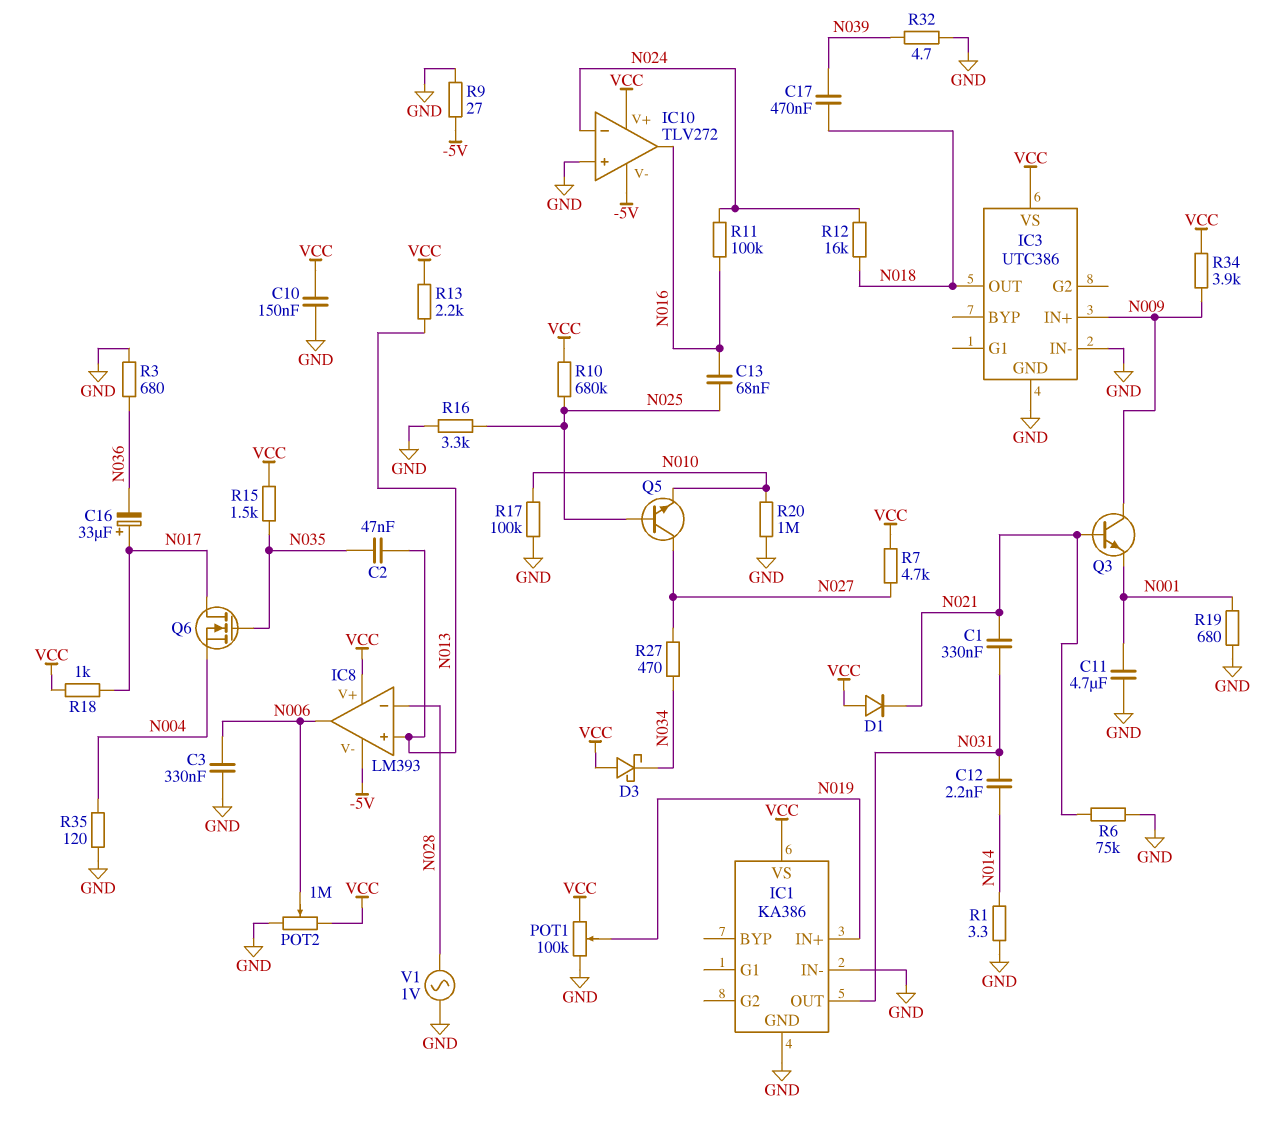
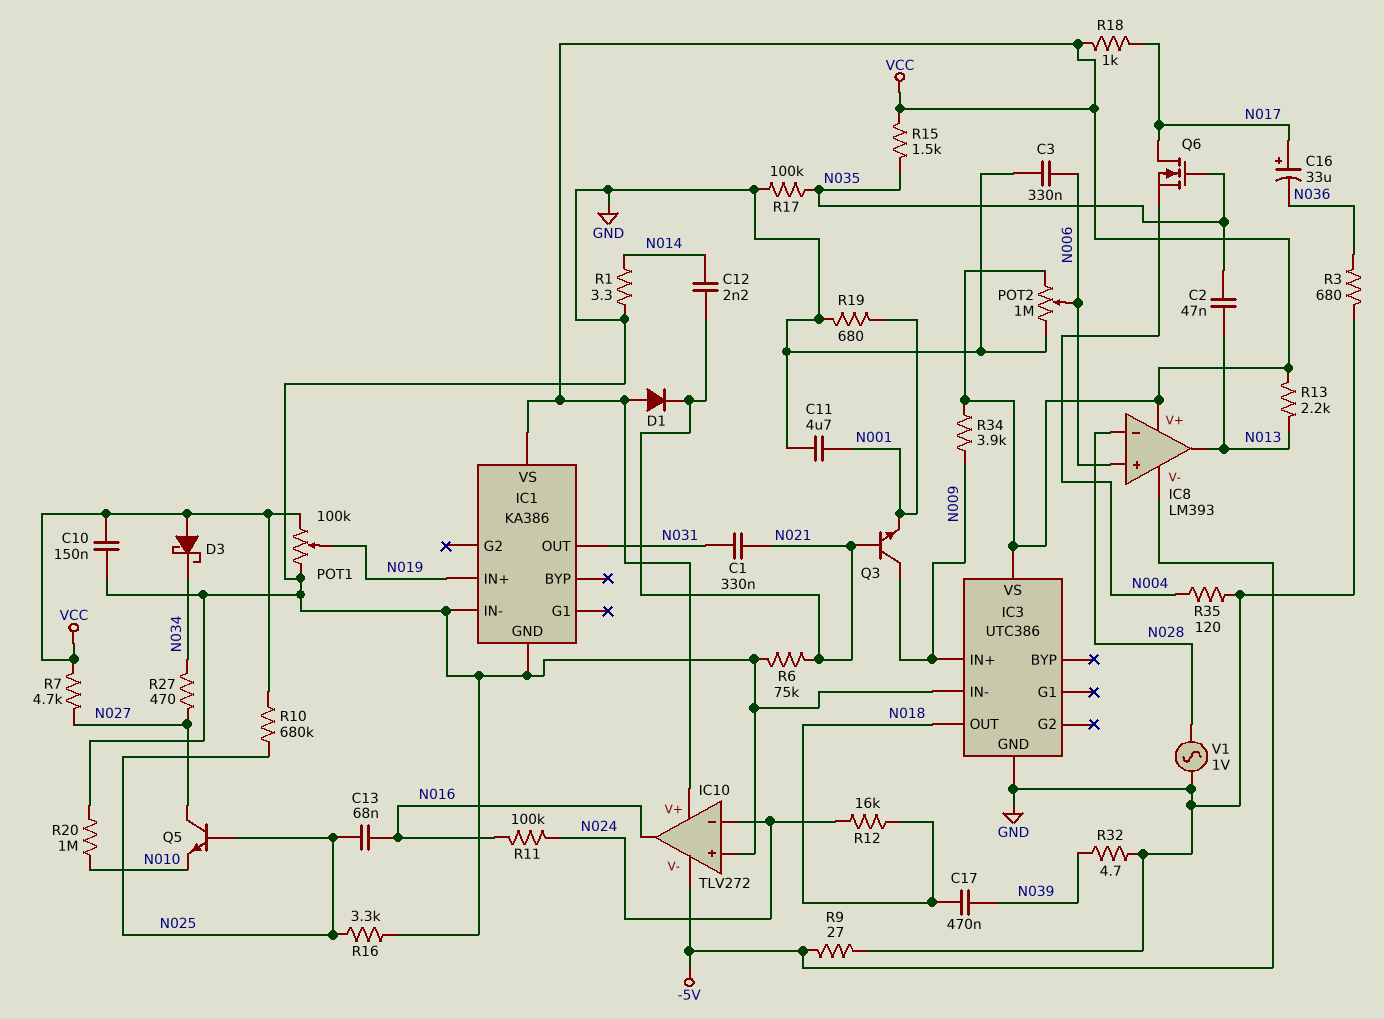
C12: 2.2nF (N014, N031) -> 2.2nF (N014, N021)
IC8 pin in+: N013 -> N006
IC8 pin out: N006 -> N013
R17: 100k (GND, N010) -> 100k (GND, N035)

